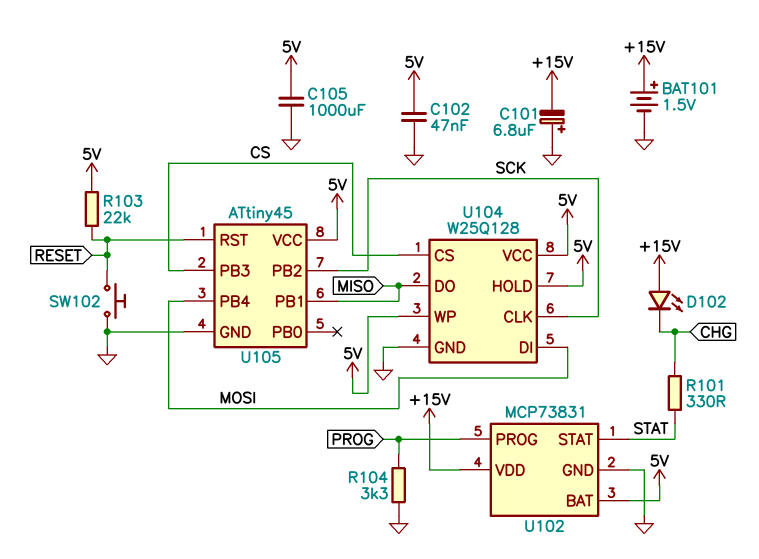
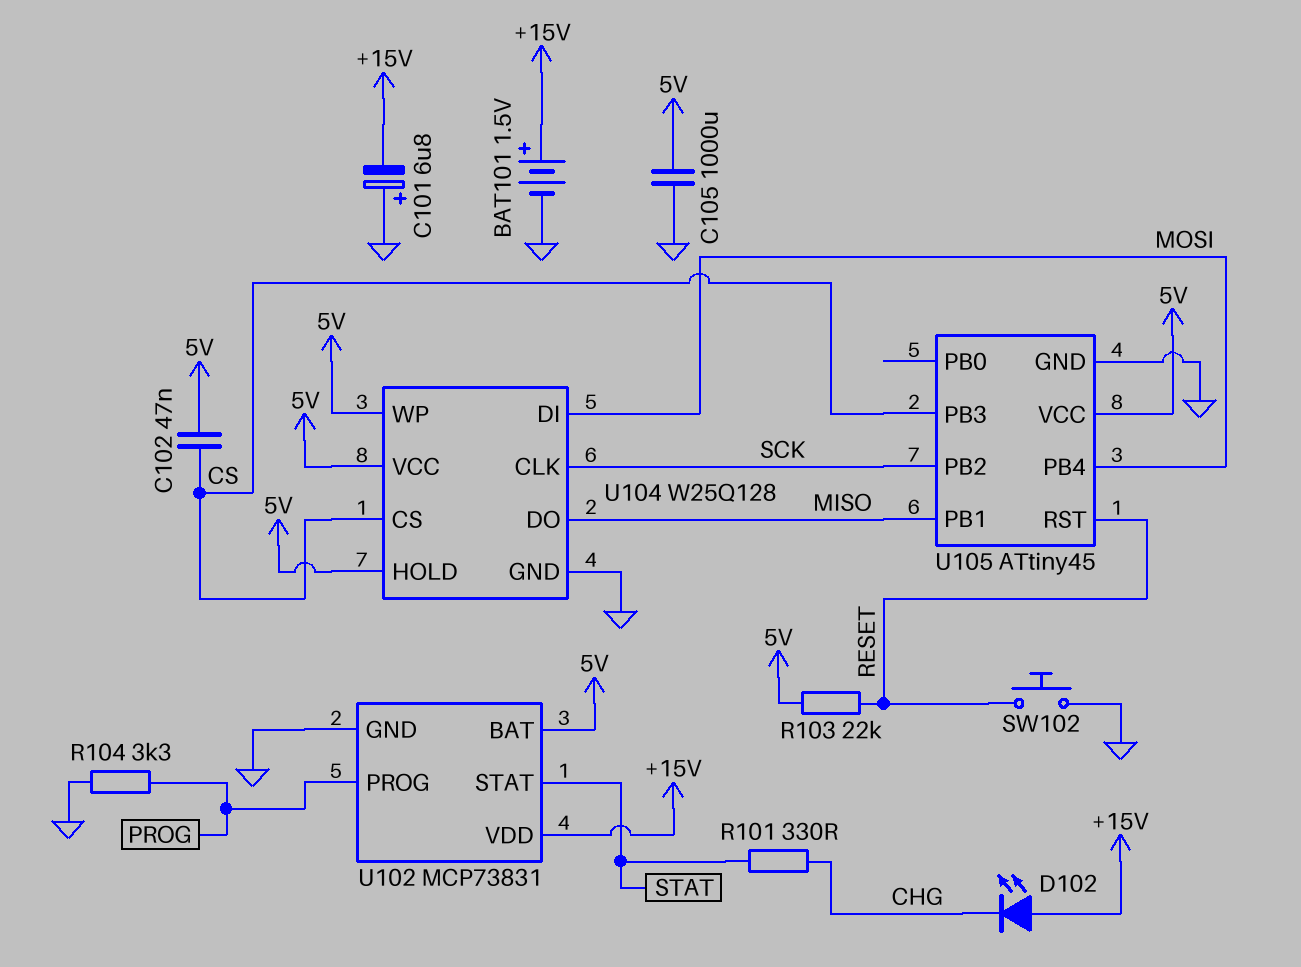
C102: 47nF (5V, GND) -> 47nF (5V, CS)

